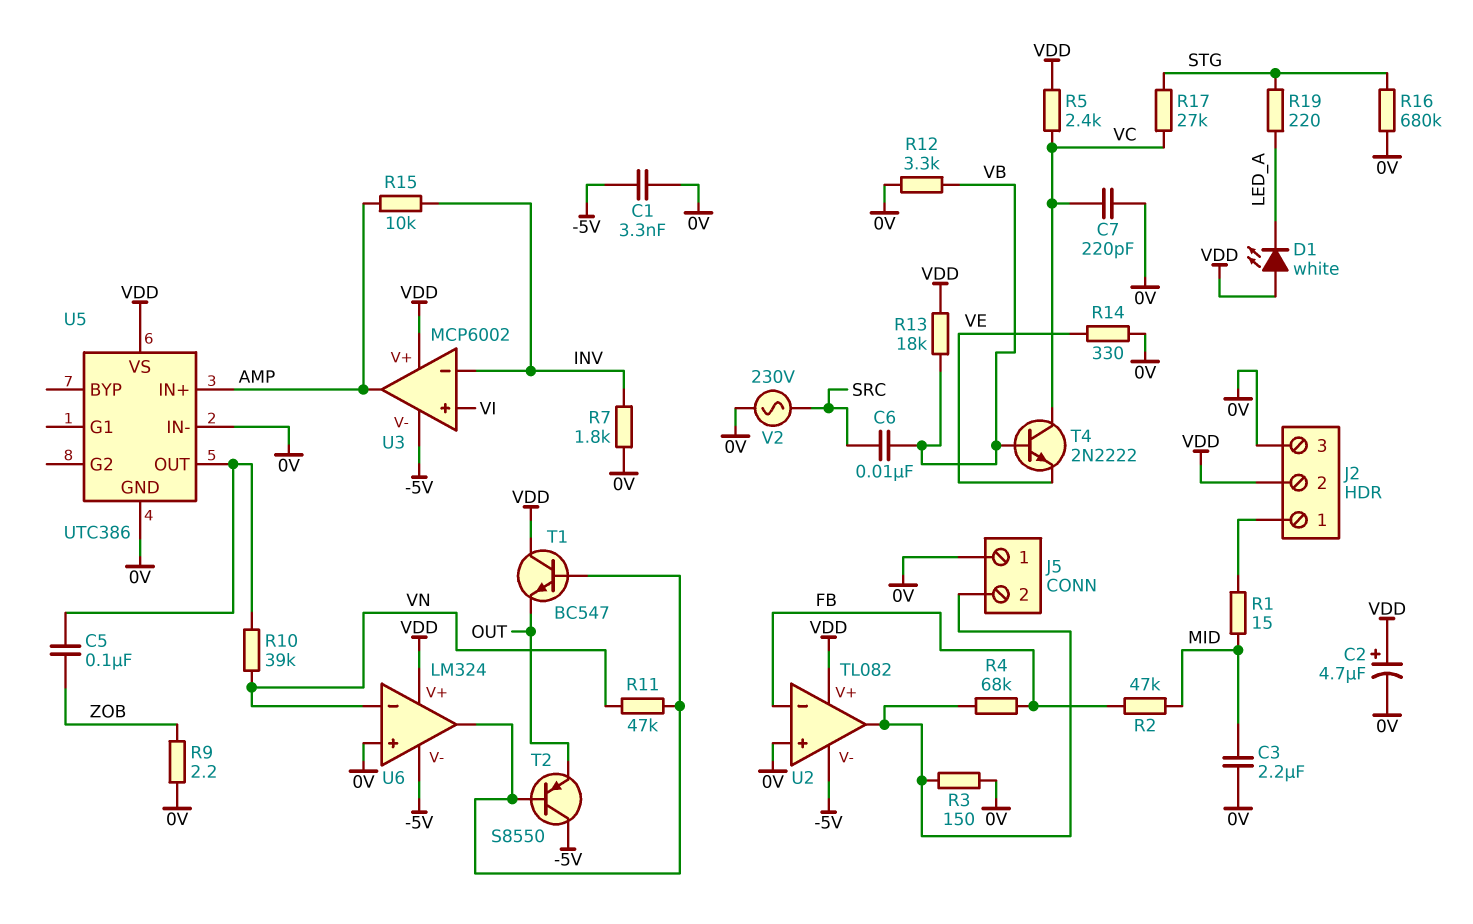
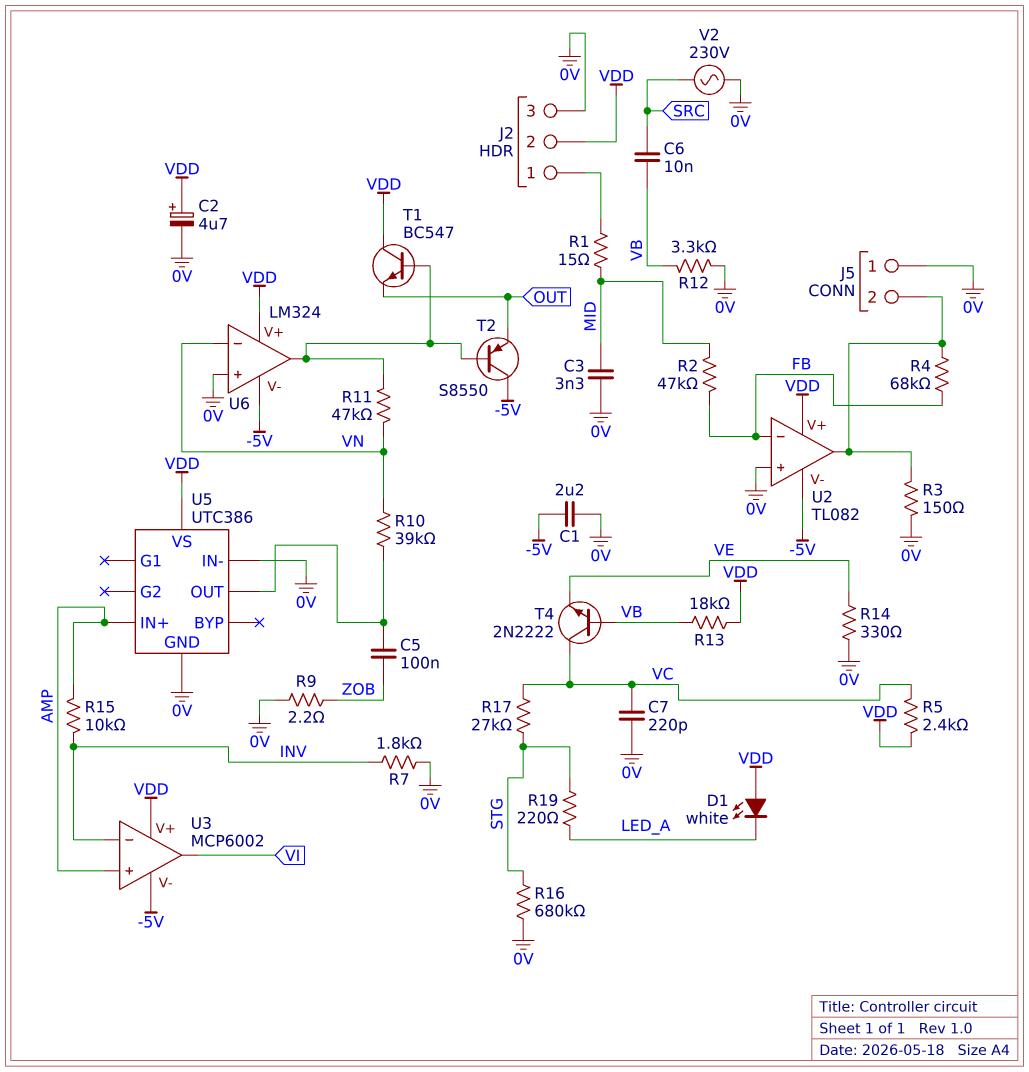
C1: 3.3nF (-5V, 0V) -> 2.2uF (-5V, 0V)
C3: 2.2uF (0V, MID) -> 3.3nF (0V, MID)
U3 pin in+: VI -> AMP
U3 pin out: AMP -> VI

